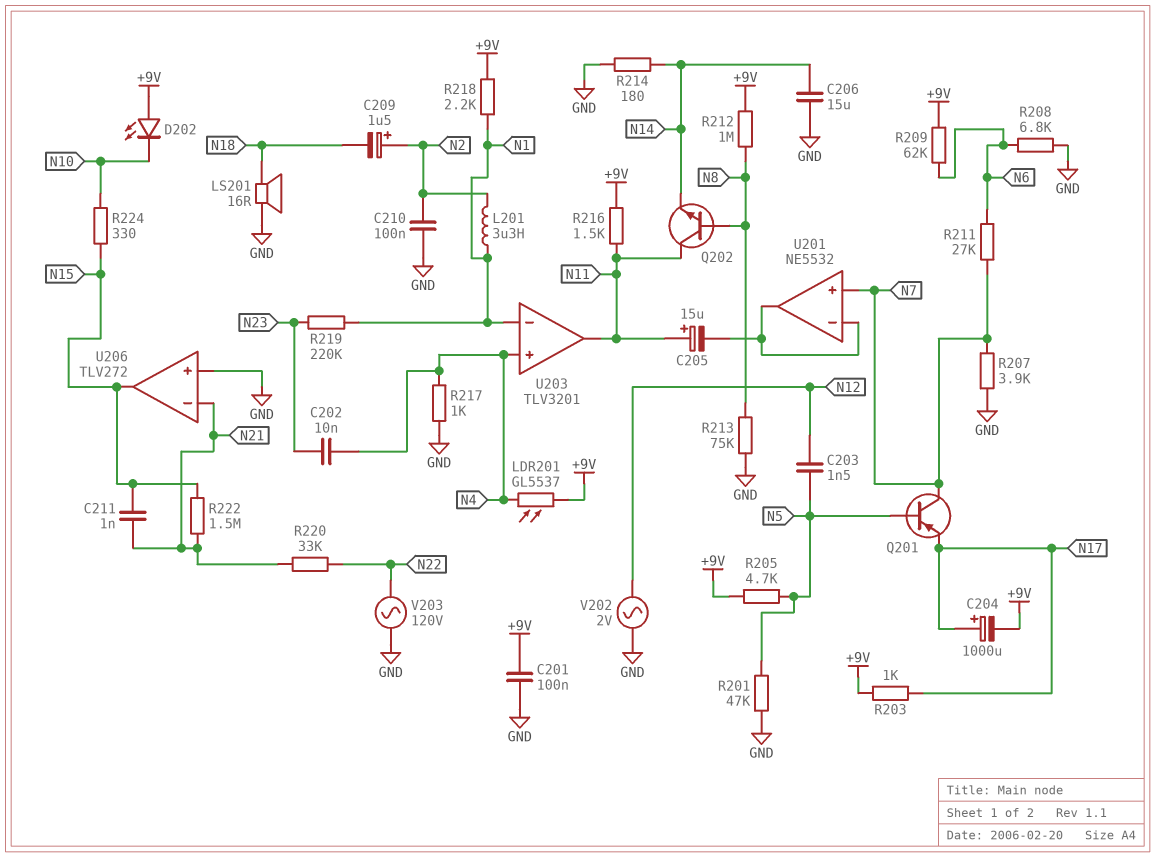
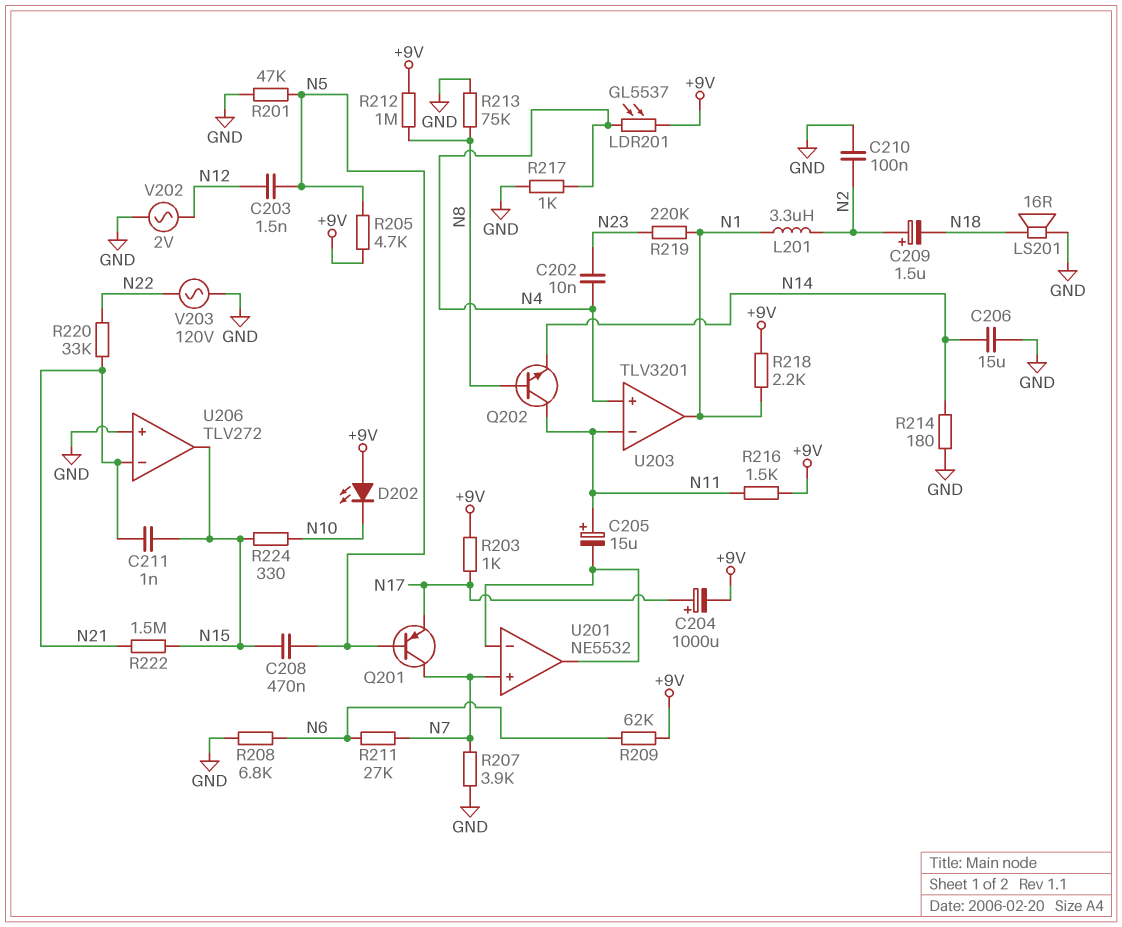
C201: 100nF (+9V, GND) -> none
C208: none -> 470nF (N5, N15)
U203 pin in-: N1 -> N11
U203 pin out: N11 -> N1

